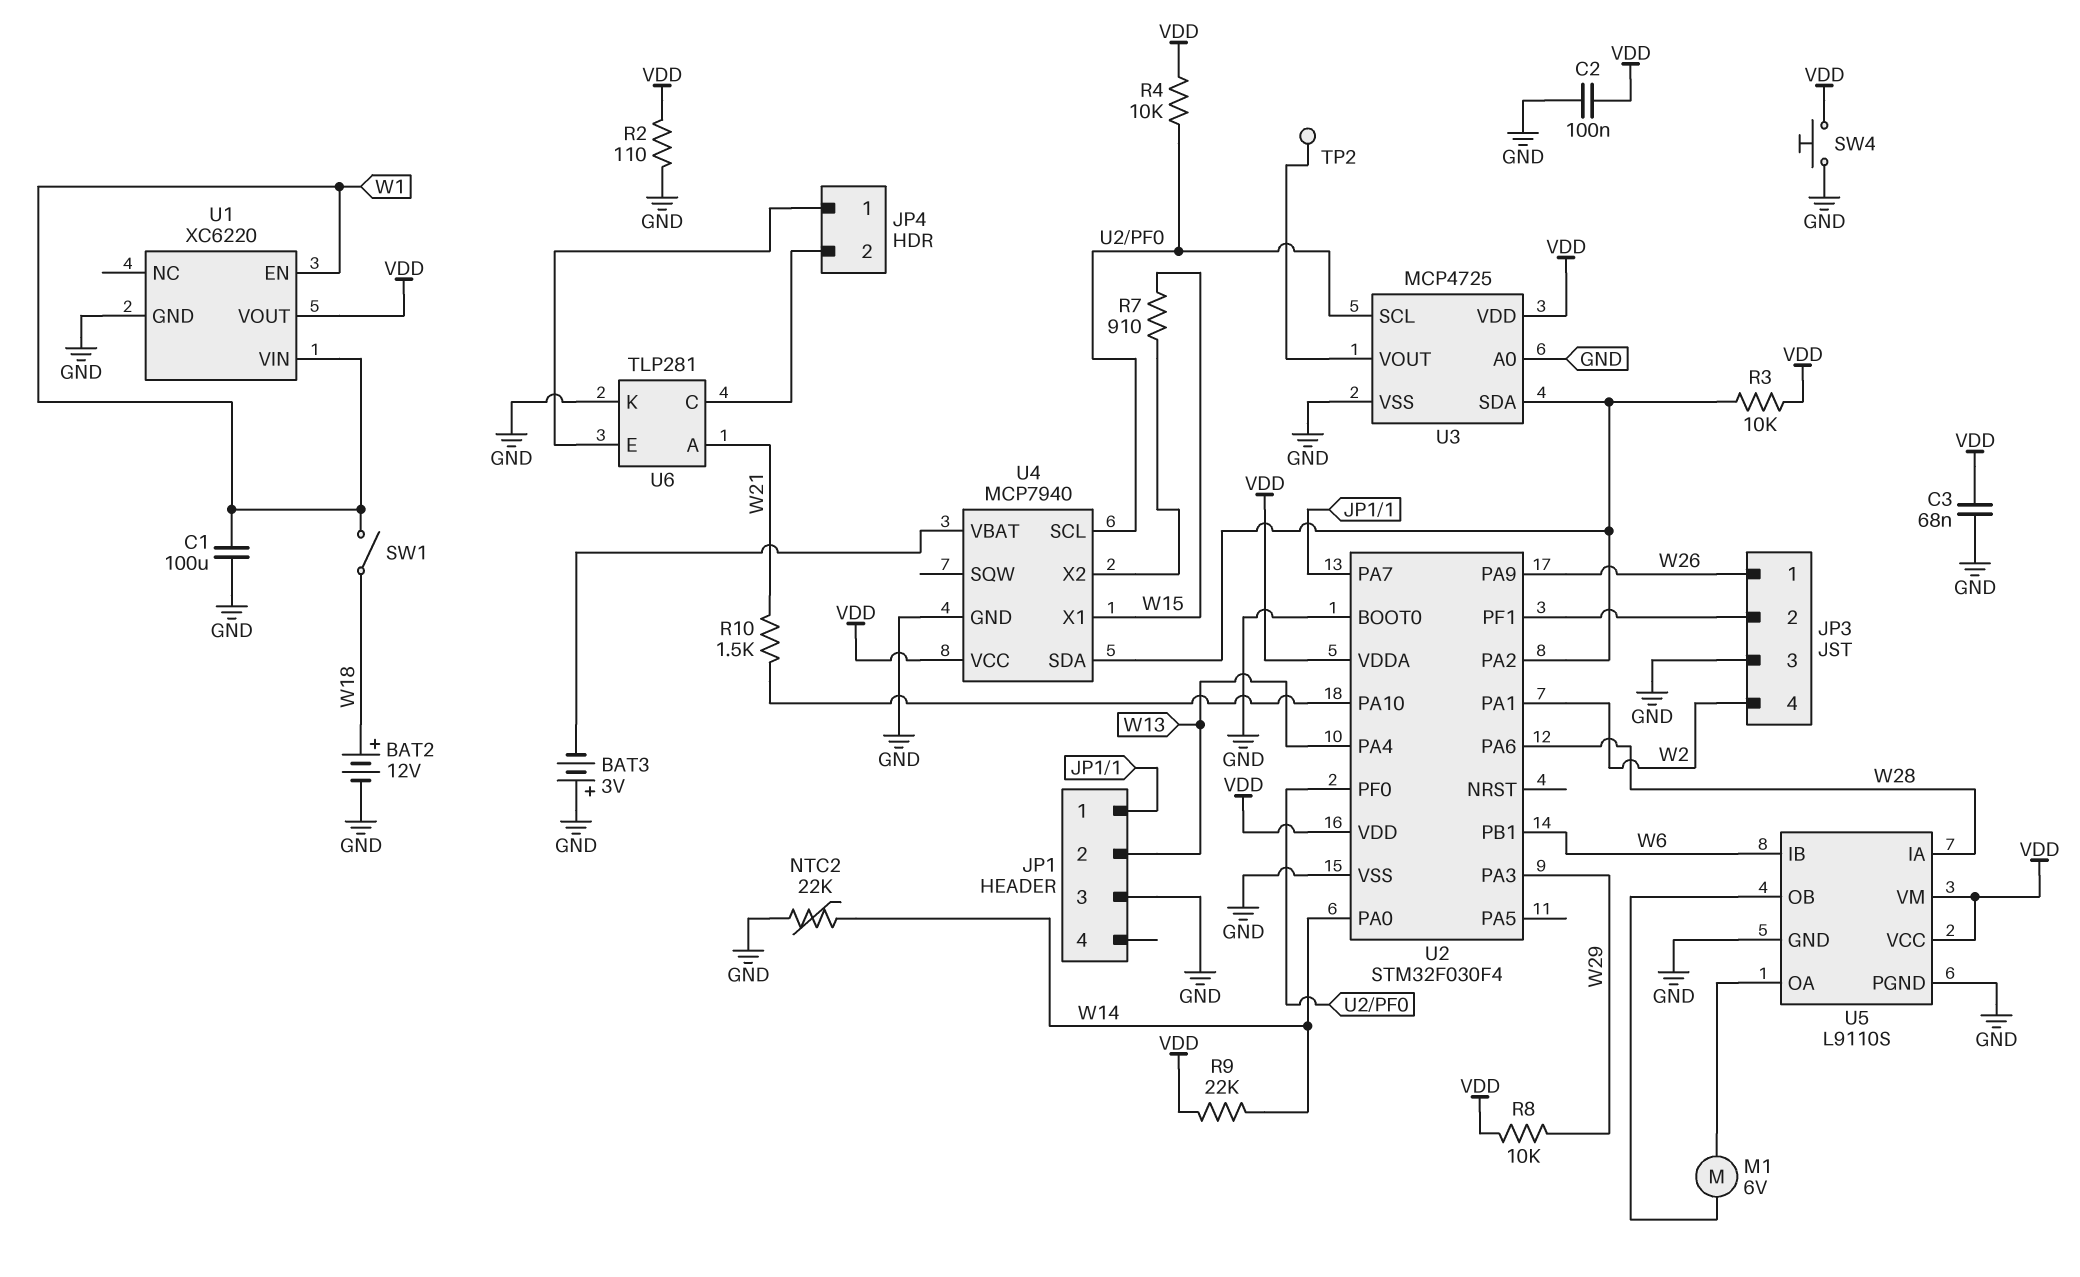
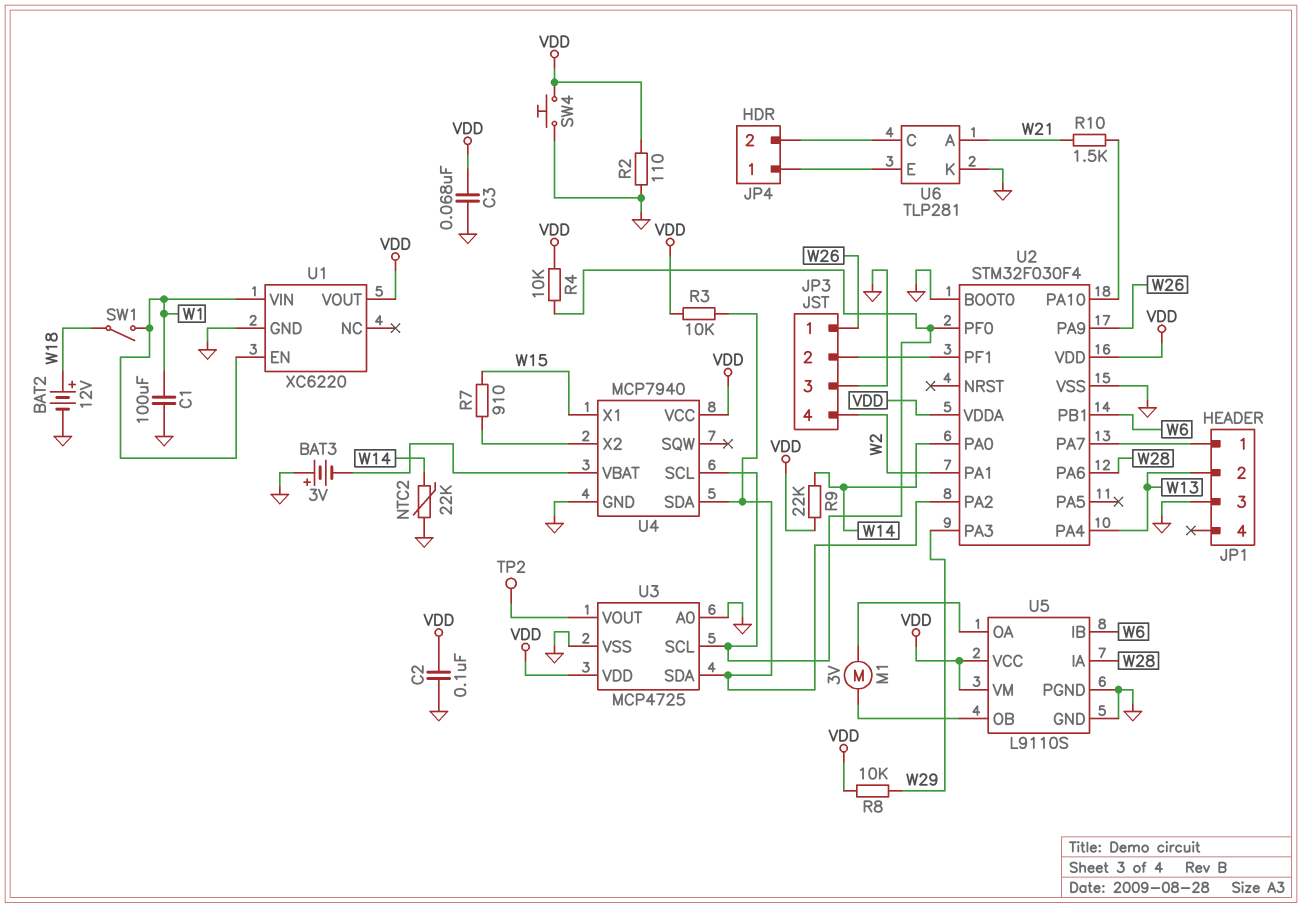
M1: motor 6V (U5/OA, U5/OB) -> motor 3V (U5/OA, U5/OB)

